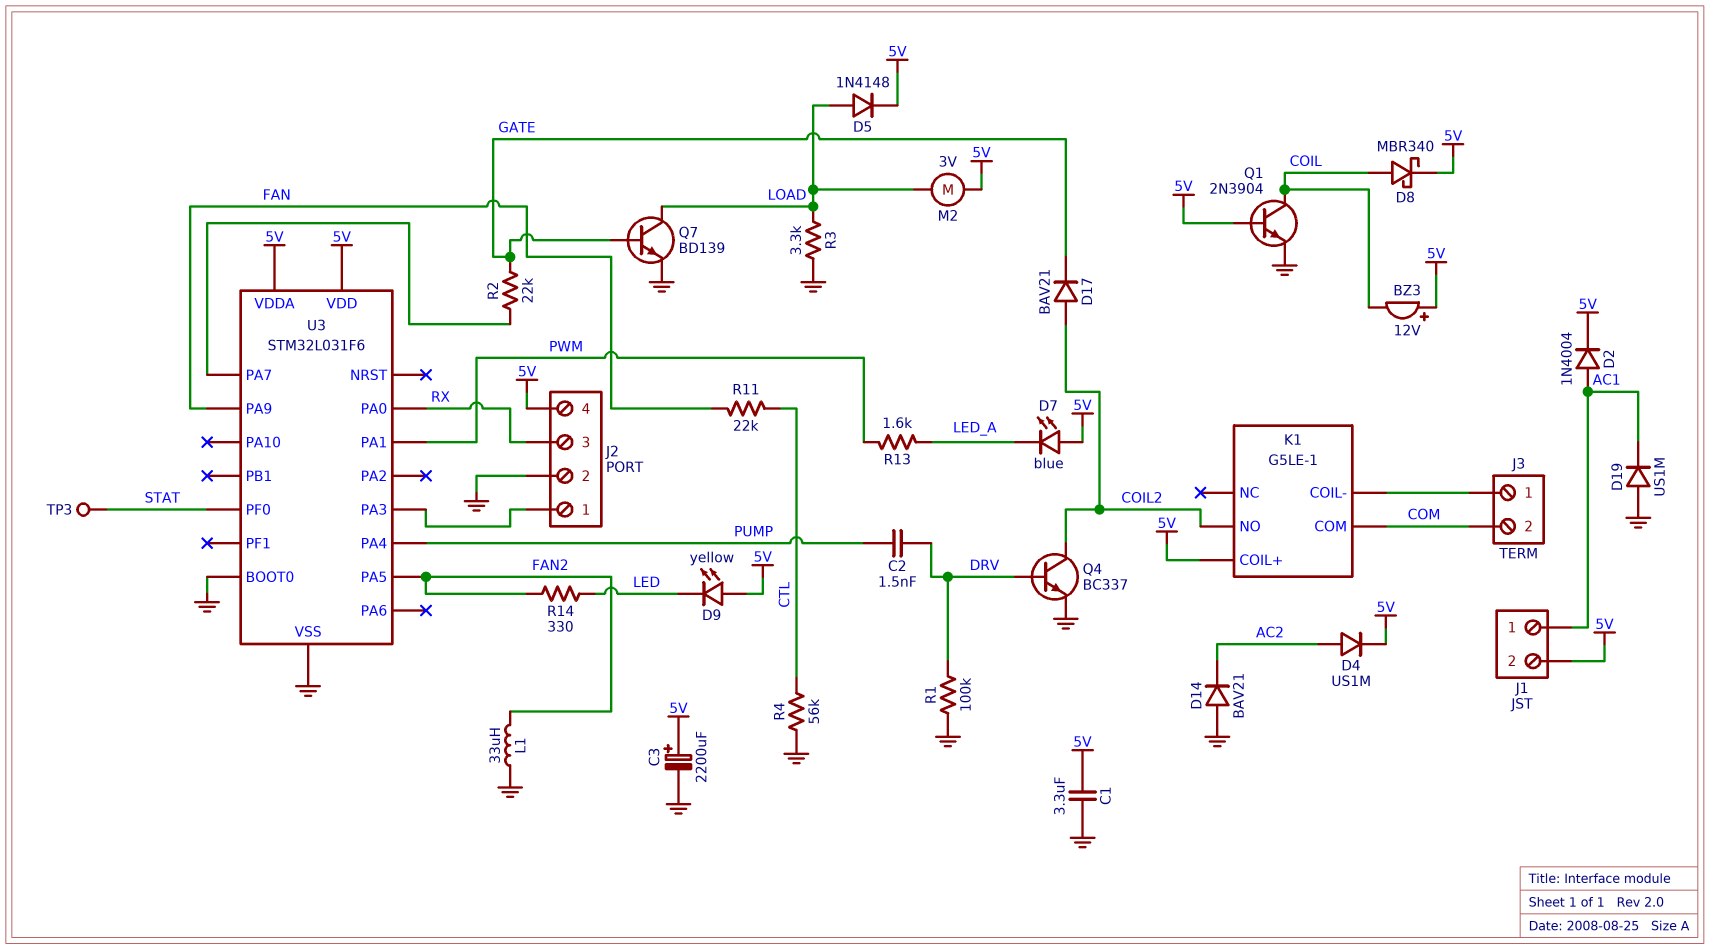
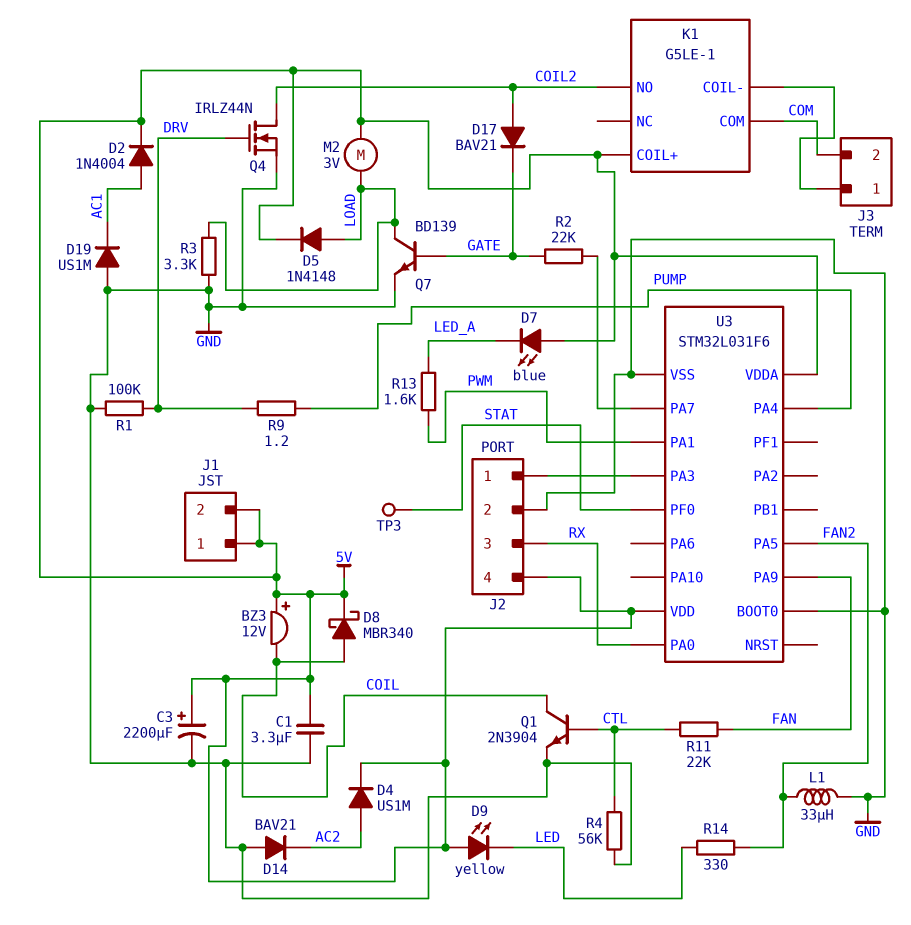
C2: 1.5nF (DRV, PUMP) -> none
J1 pin 1: AC1 -> 5V
Q1: NPN 2N3904 (B 5V, C COIL, E GND) -> NPN 2N3904 (B CTL, C COIL, E GND)
Q4: NPN BC337 (B DRV, C COIL2, E GND) -> NMOS IRLZ44N (G DRV, D COIL2, S GND)
R9: none -> 1.2 (DRV, PUMP)

